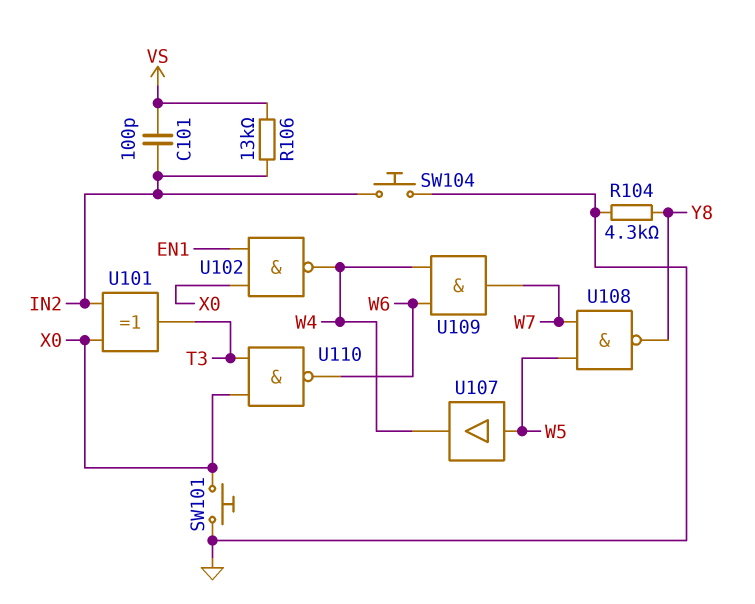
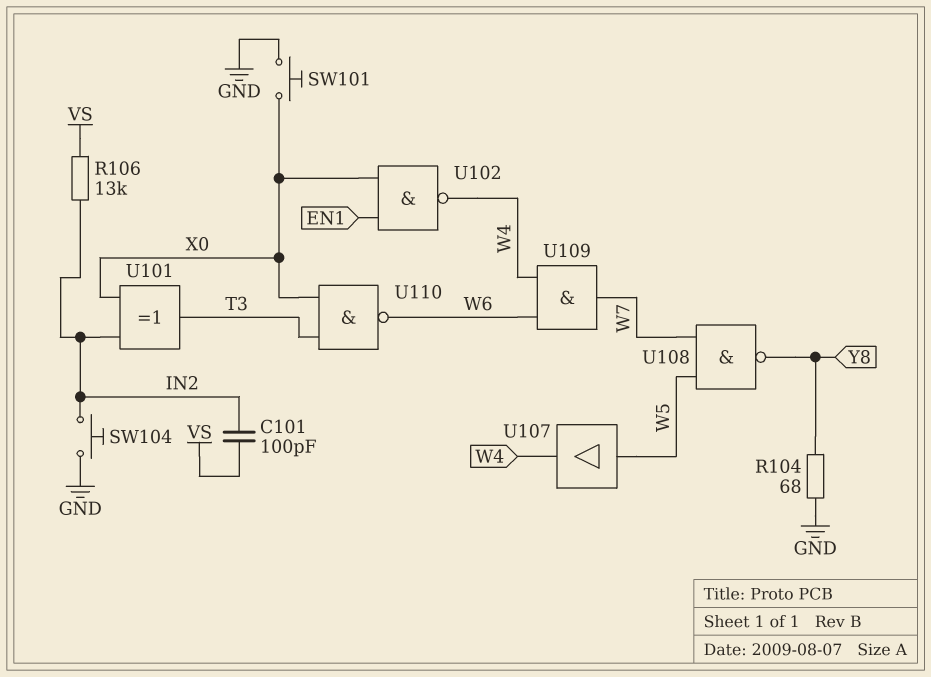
R104: 4.3k (GND, Y8) -> 68 (GND, Y8)

